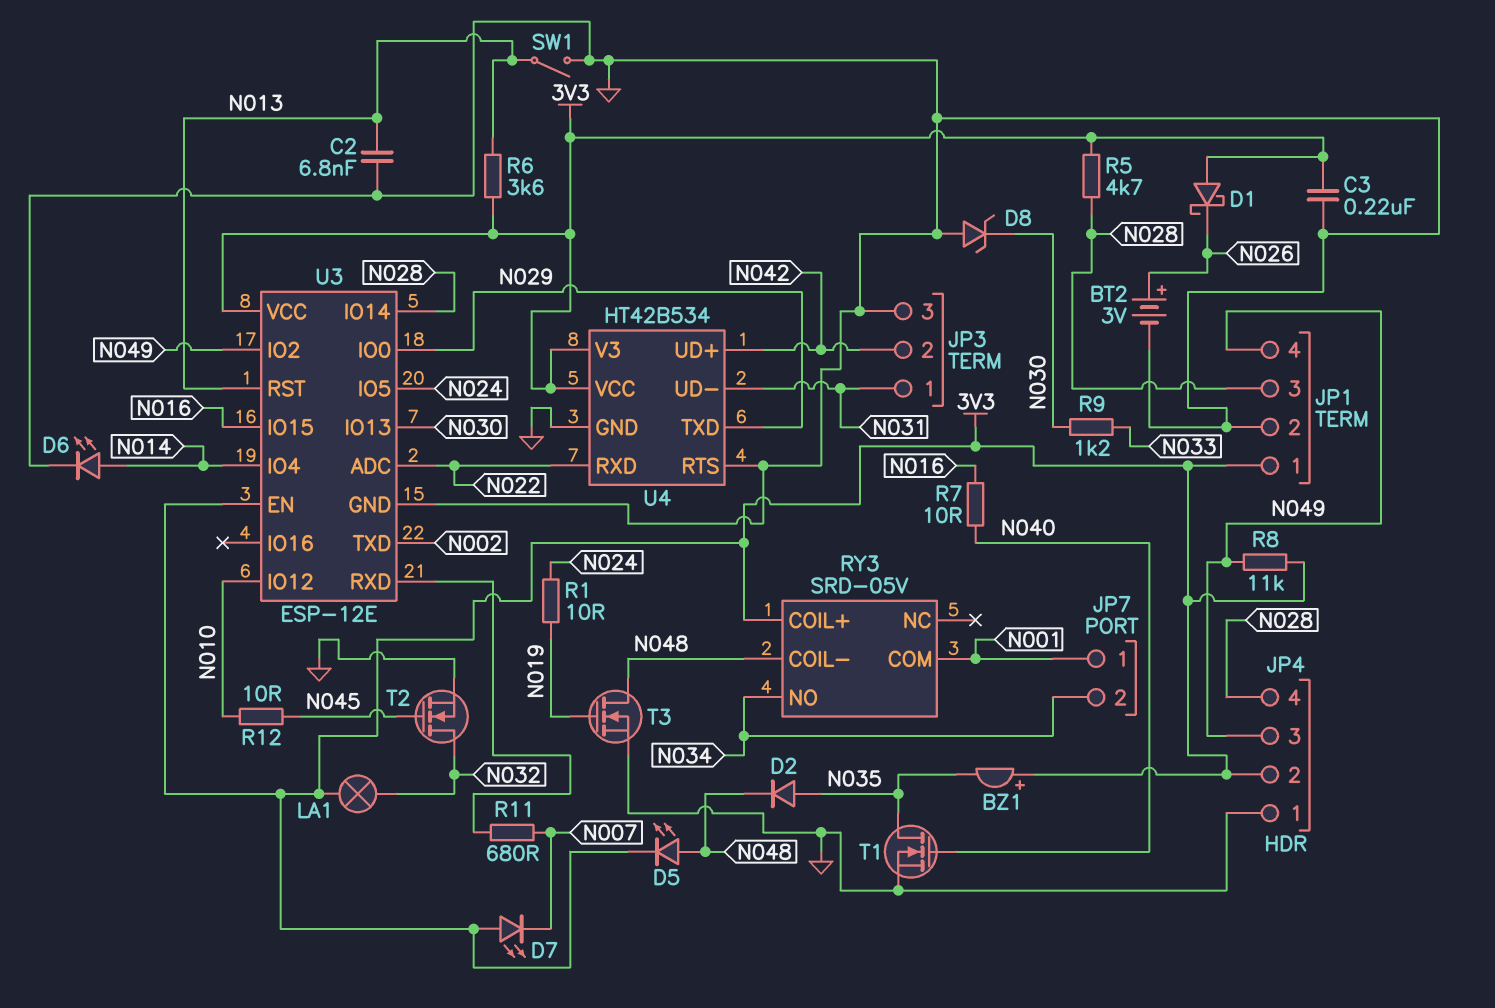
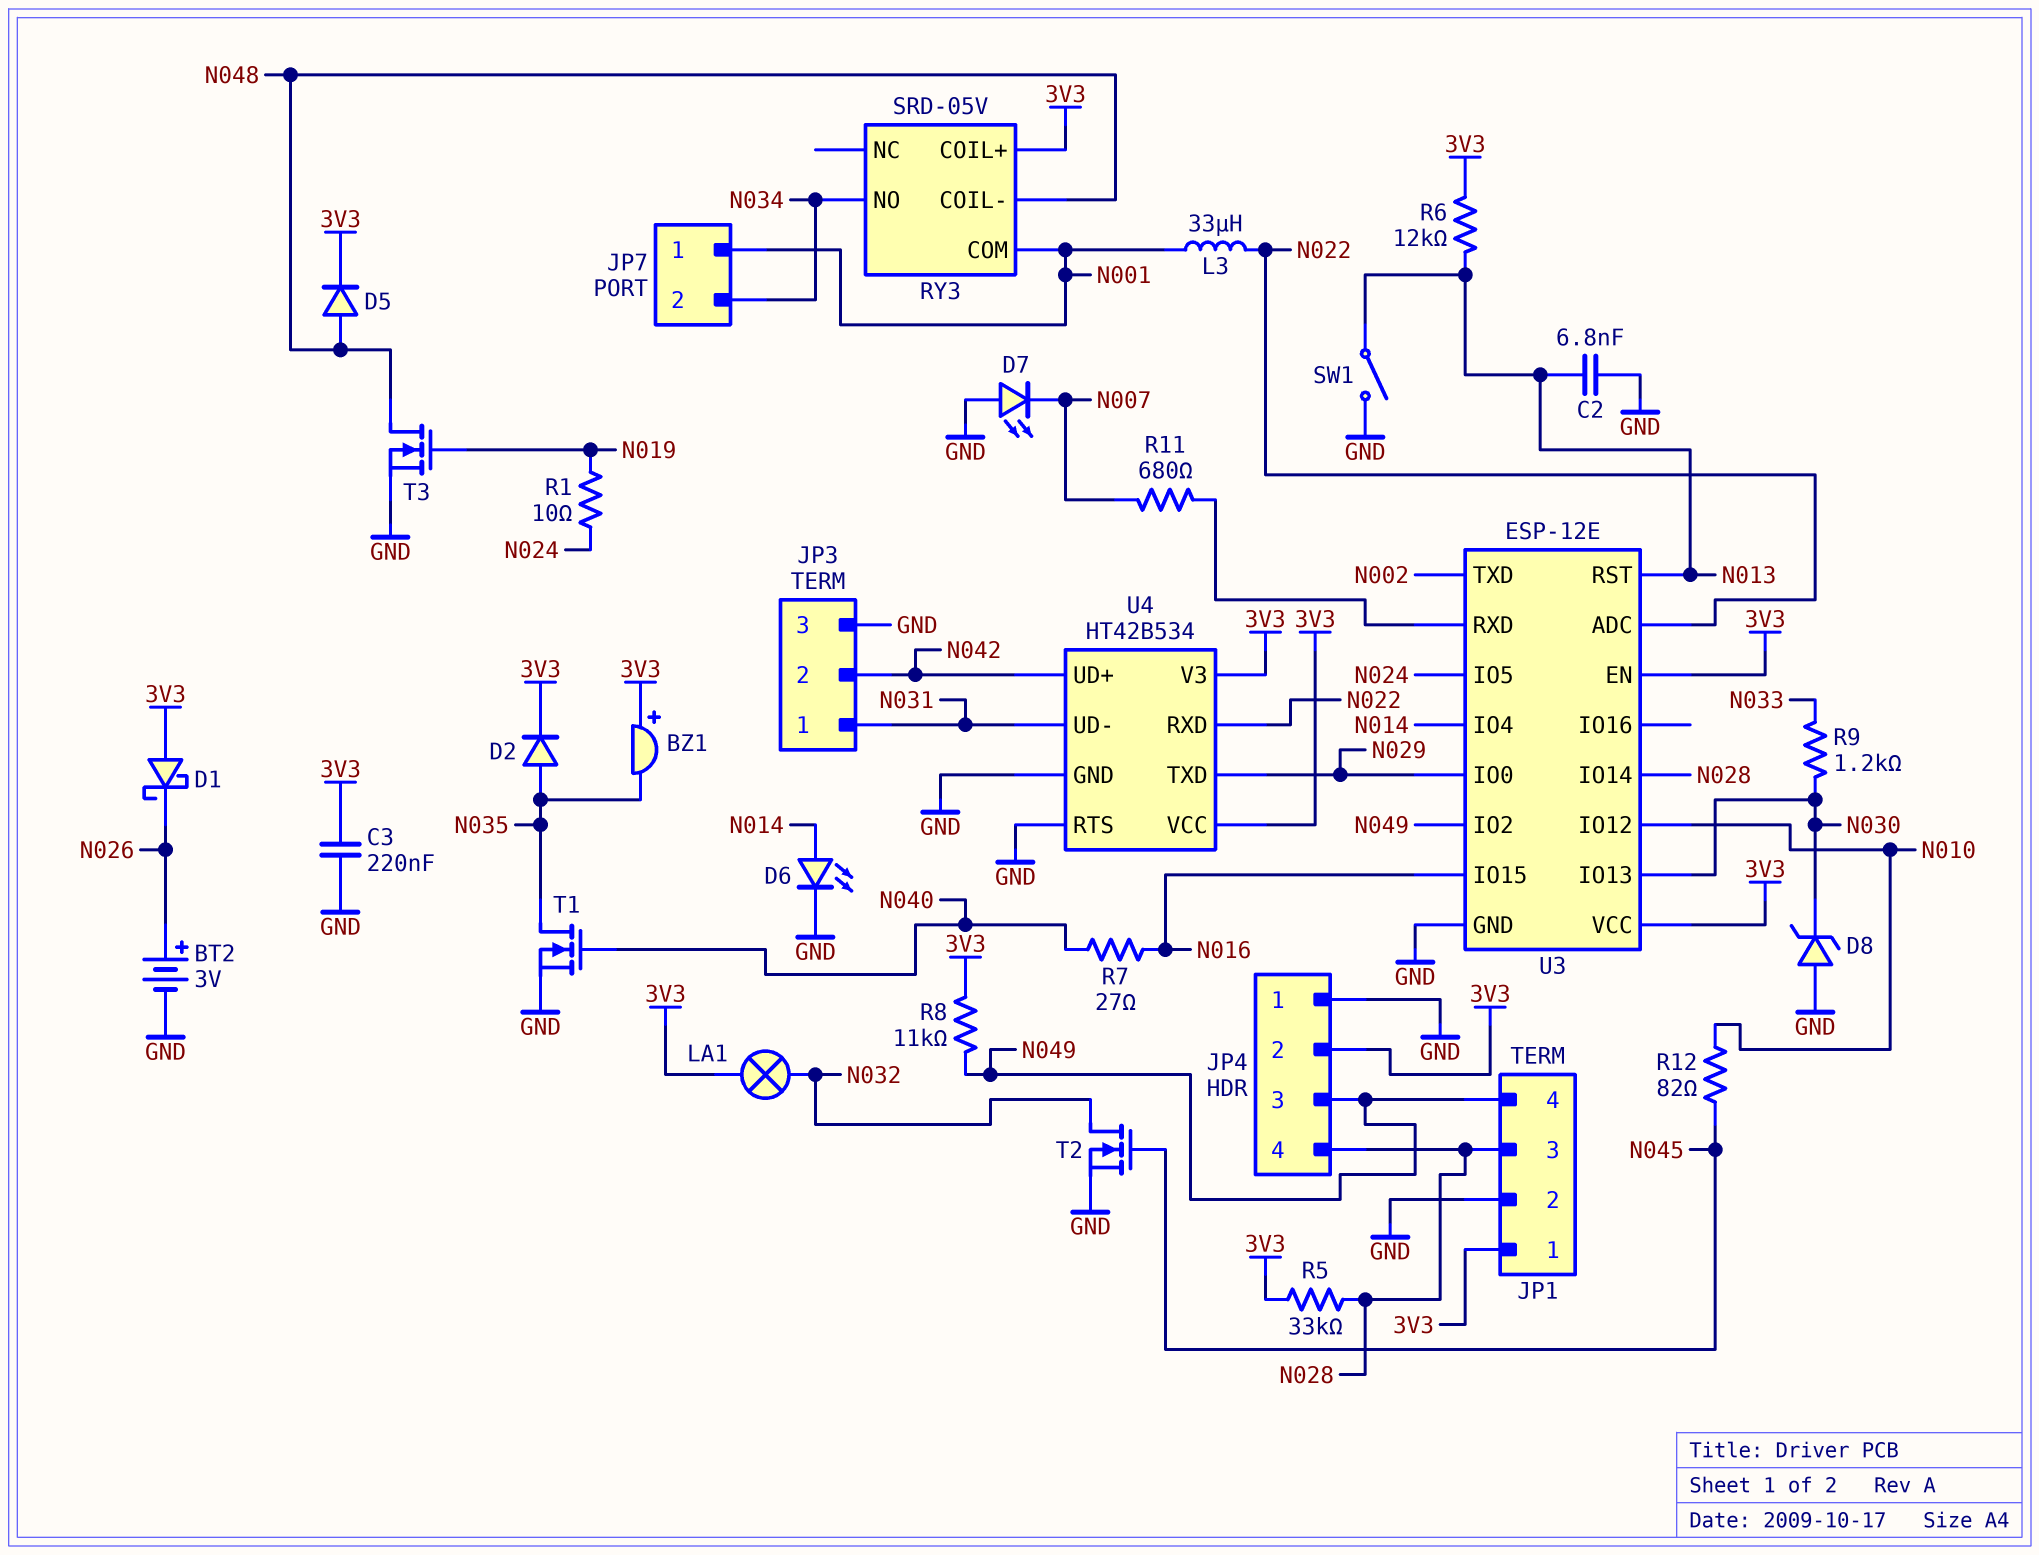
D2: diode (A N035, K N048) -> diode (A N035, K 3V3)
D5: LED (A N048, K 3V3) -> diode (A N048, K 3V3)
D7: LED (A 3V3, K N007) -> LED (A GND, K N007)
L3: none -> 33uH (N001, N022)
R5: 4.7k (3V3, N028) -> 33k (3V3, N028)
R6: 3.6k (3V3, N013) -> 12k (3V3, N013)
R7: 10 (N016, N040) -> 27 (N016, N040)
R12: 10 (N010, N045) -> 82 (N010, N045)

